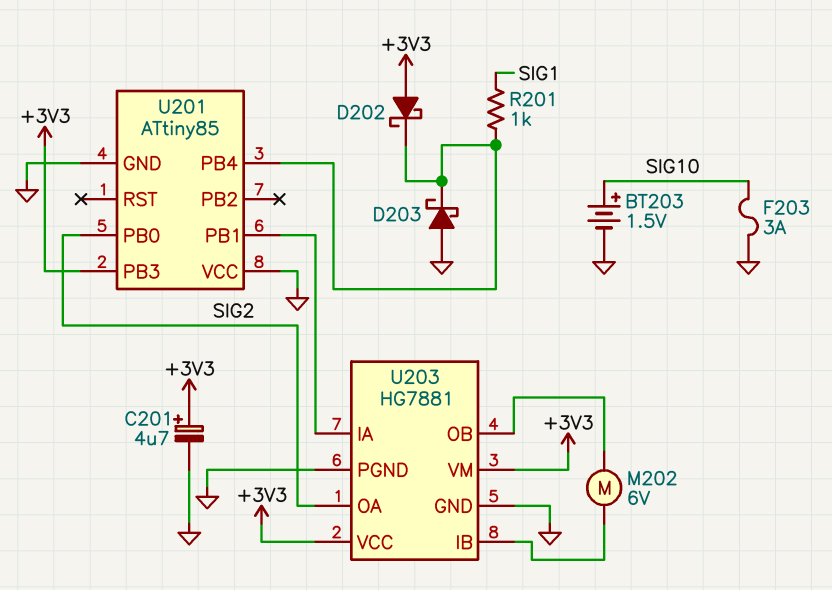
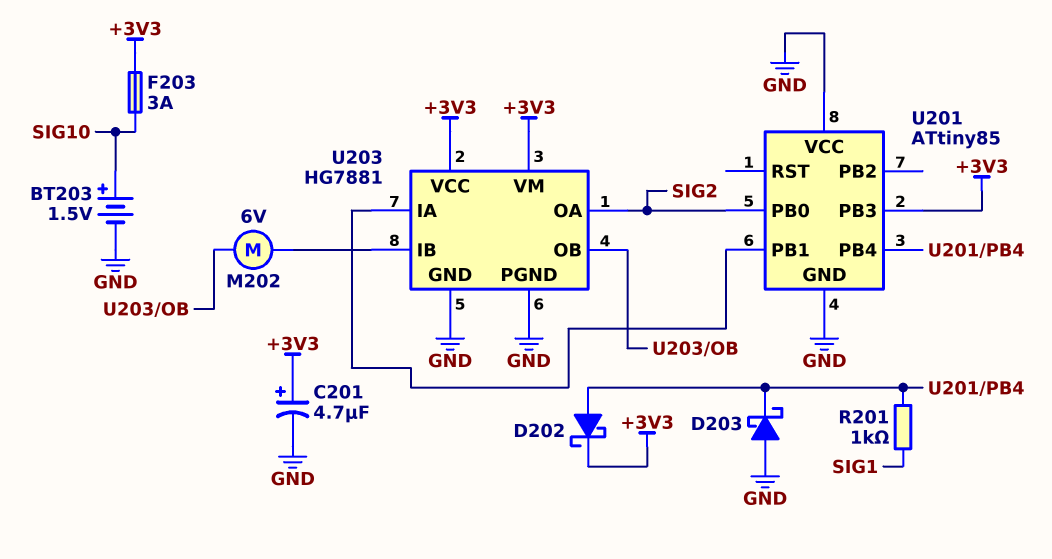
D202: schottky (A +3V3, K U201/PB4) -> schottky (A U201/PB4, K +3V3)
F203: 3A (GND, SIG10) -> 3A (+3V3, SIG10)

